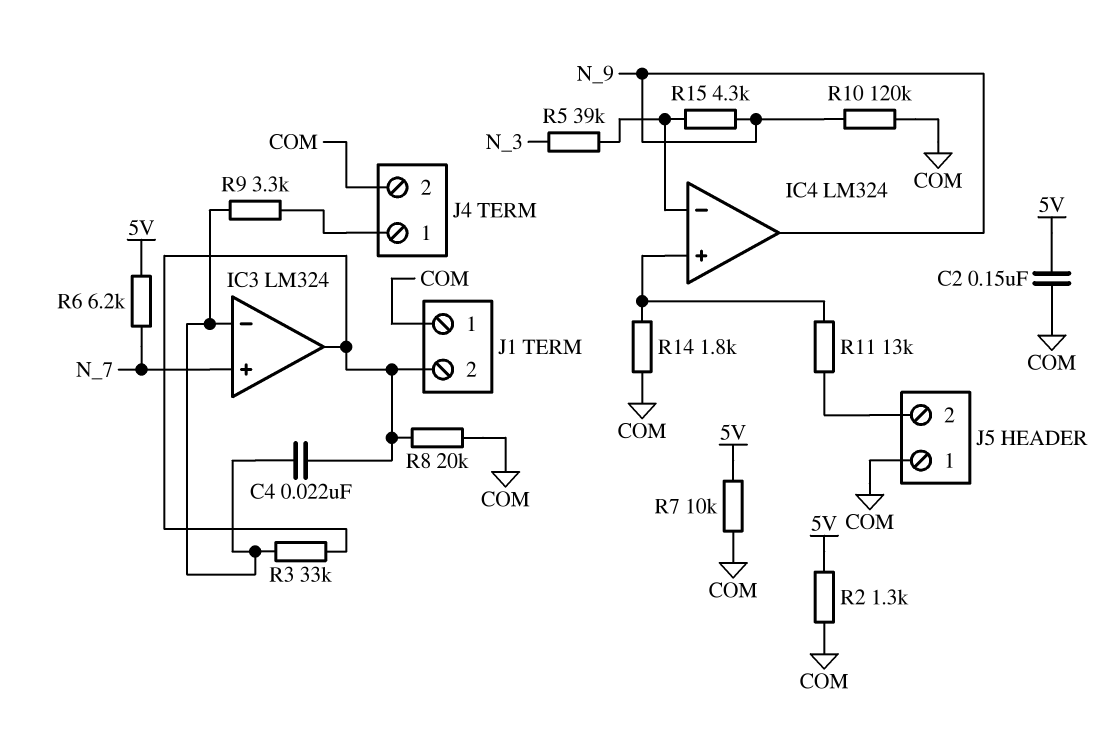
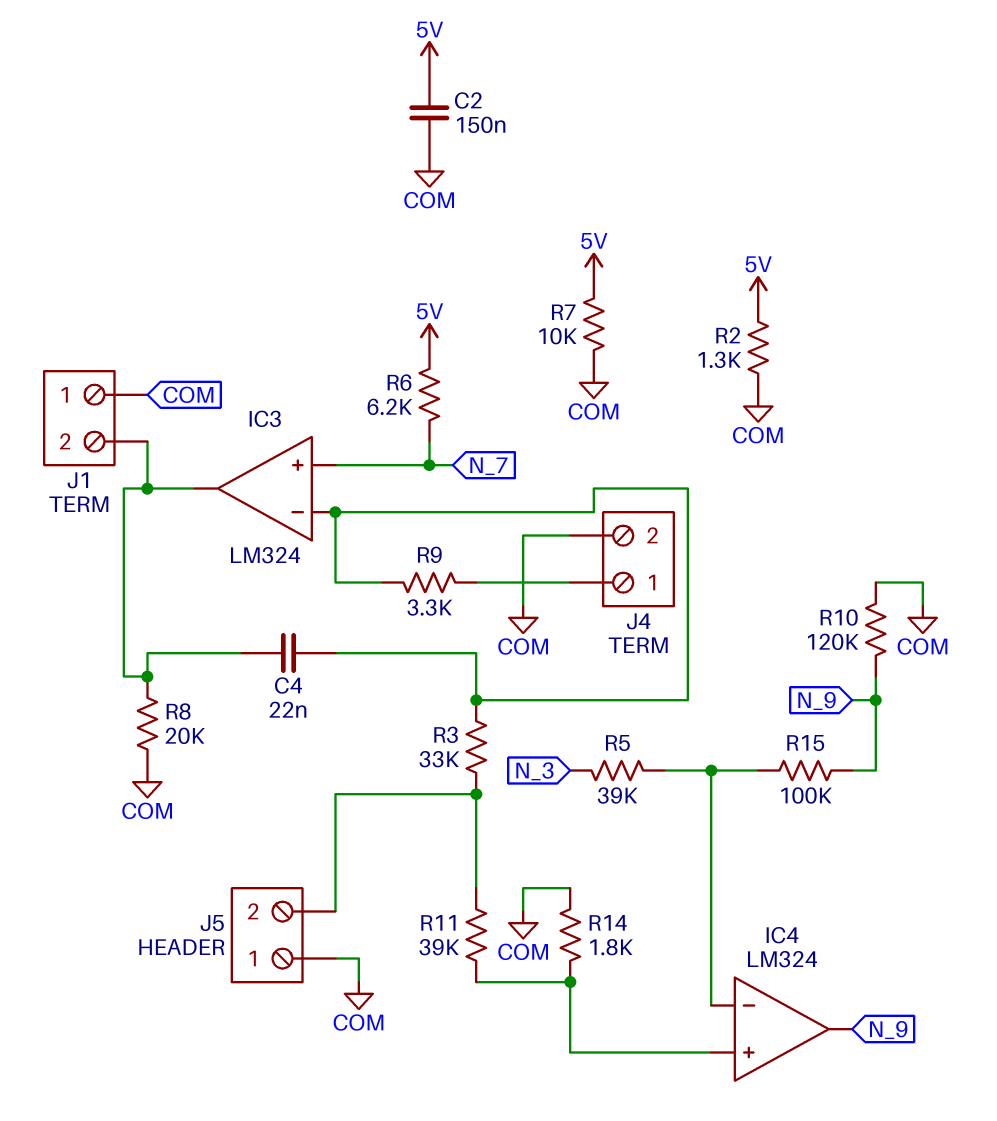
R3: 33k (IC3/in-, IC3/out) -> 33k (IC3/in-, J5/2)
R11: 13k (IC4/in+, J5/2) -> 39k (IC4/in+, J5/2)
R15: 4.3k (IC4/in-, N_9) -> 100k (IC4/in-, N_9)

